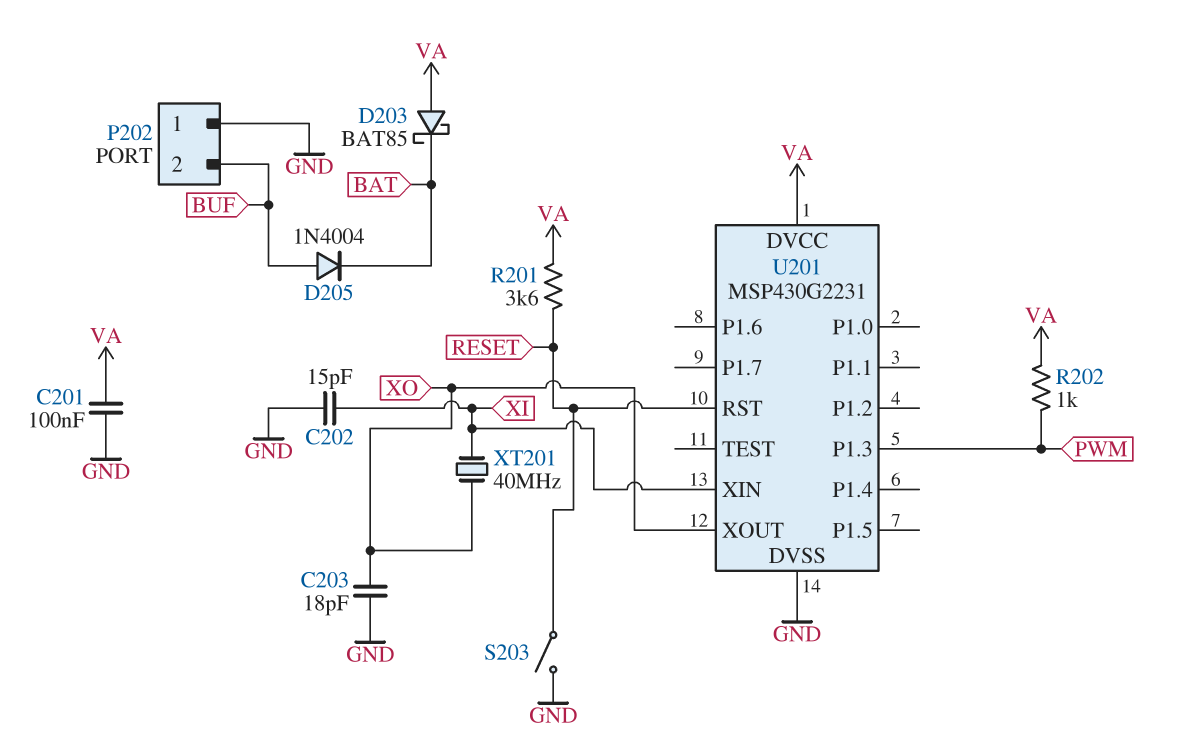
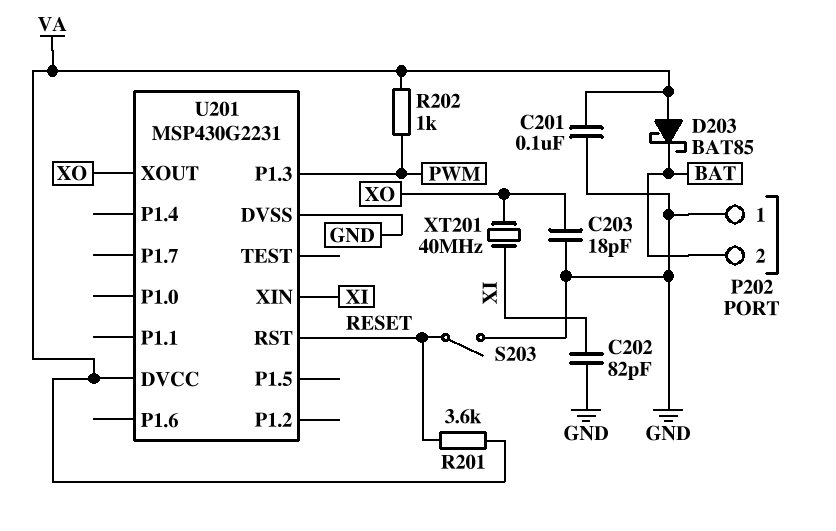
C202: 15pF (GND, XI) -> 82pF (GND, XI)
D205: diode 1N4004 (A BUF, K BAT) -> none
P202 pin 2: BUF -> BAT

